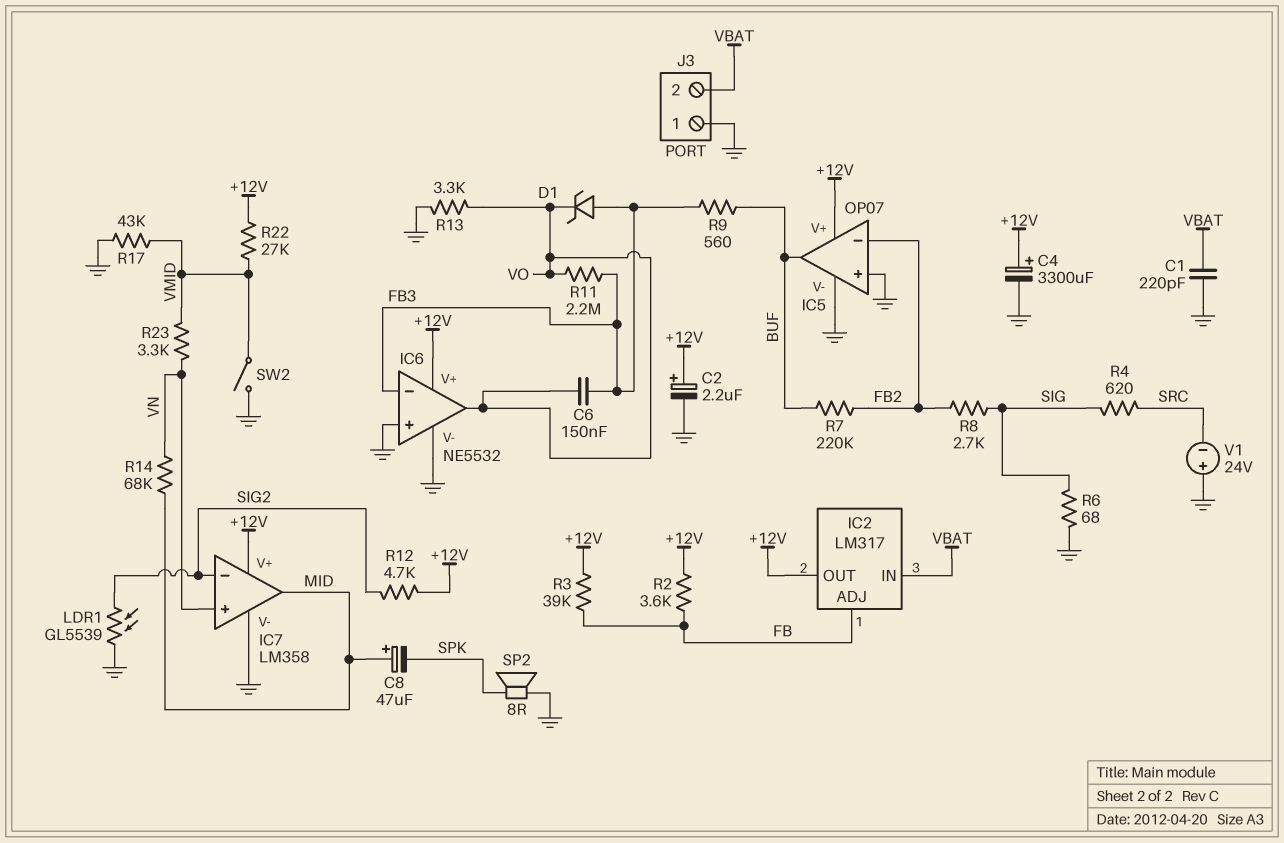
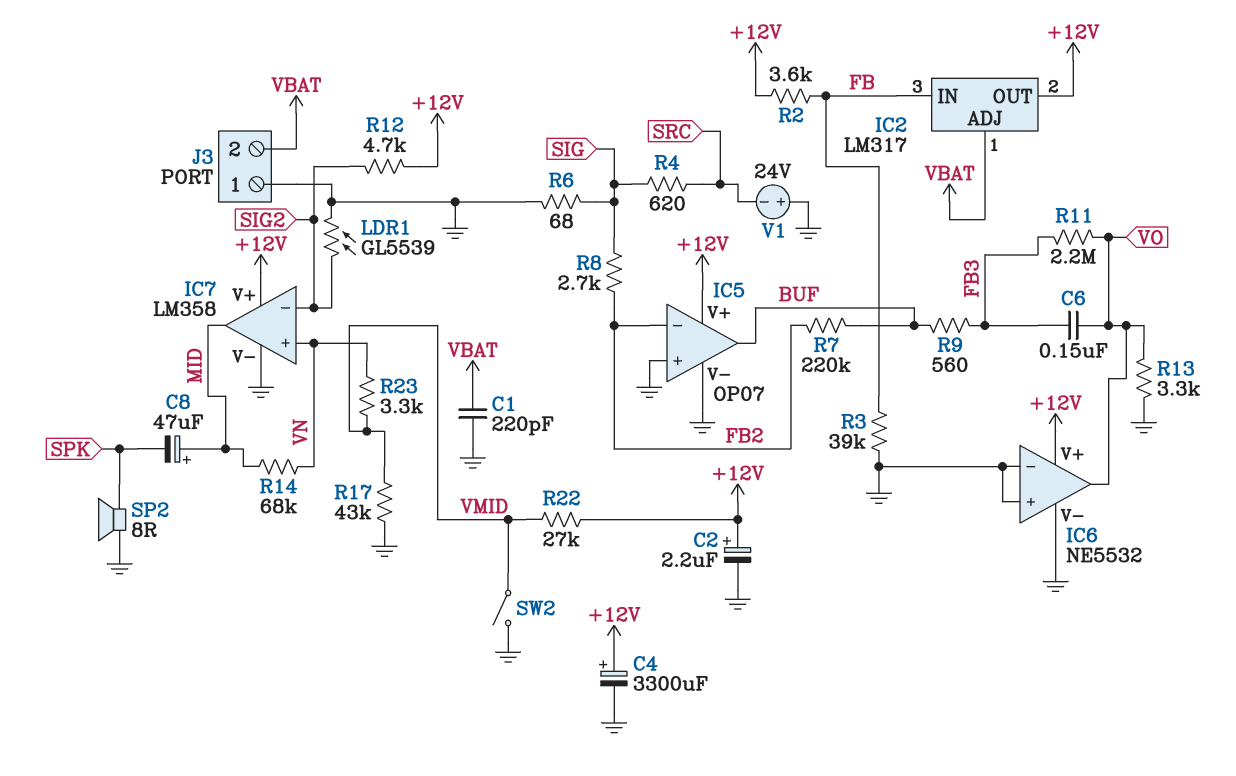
D1: zener (A FB3, K VO) -> none
IC2 pin ADJ: FB -> VBAT
IC2 pin IN: VBAT -> FB
IC6 pin in-: FB3 -> GND
R3: 39k (+12V, FB) -> 39k (FB, GND)

